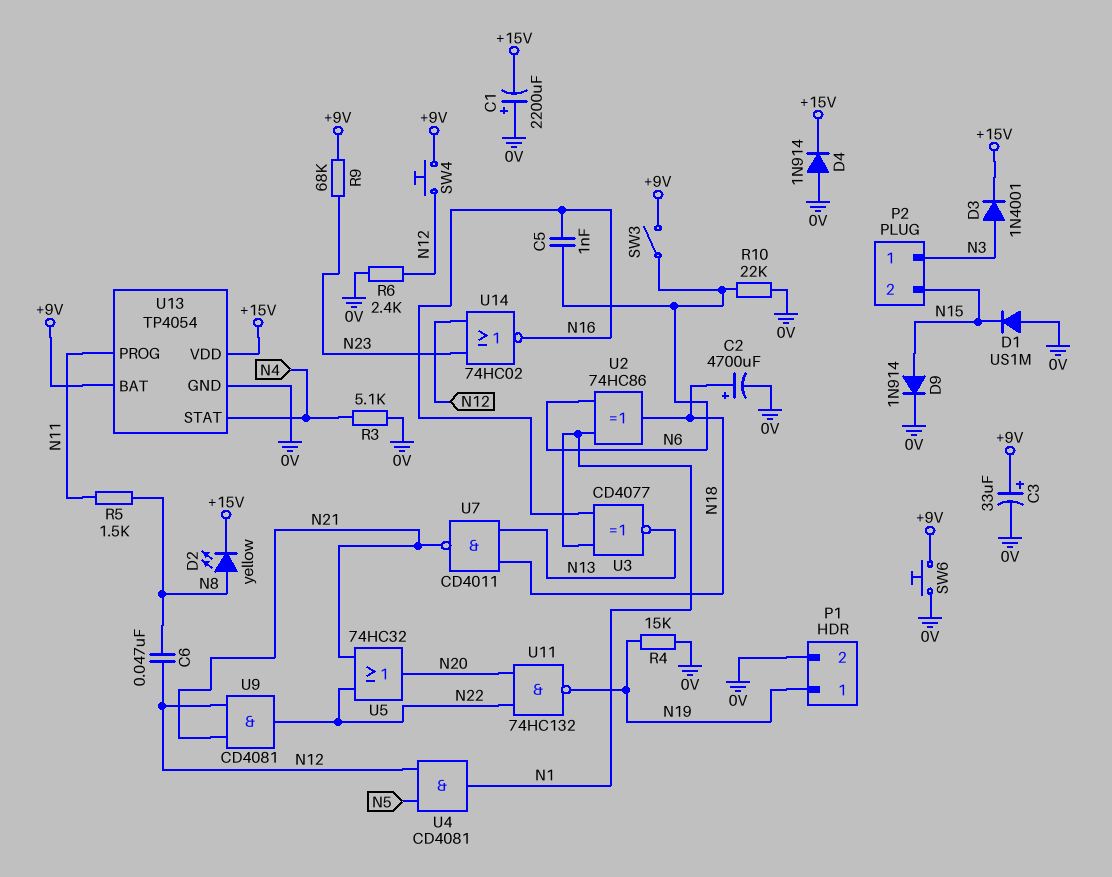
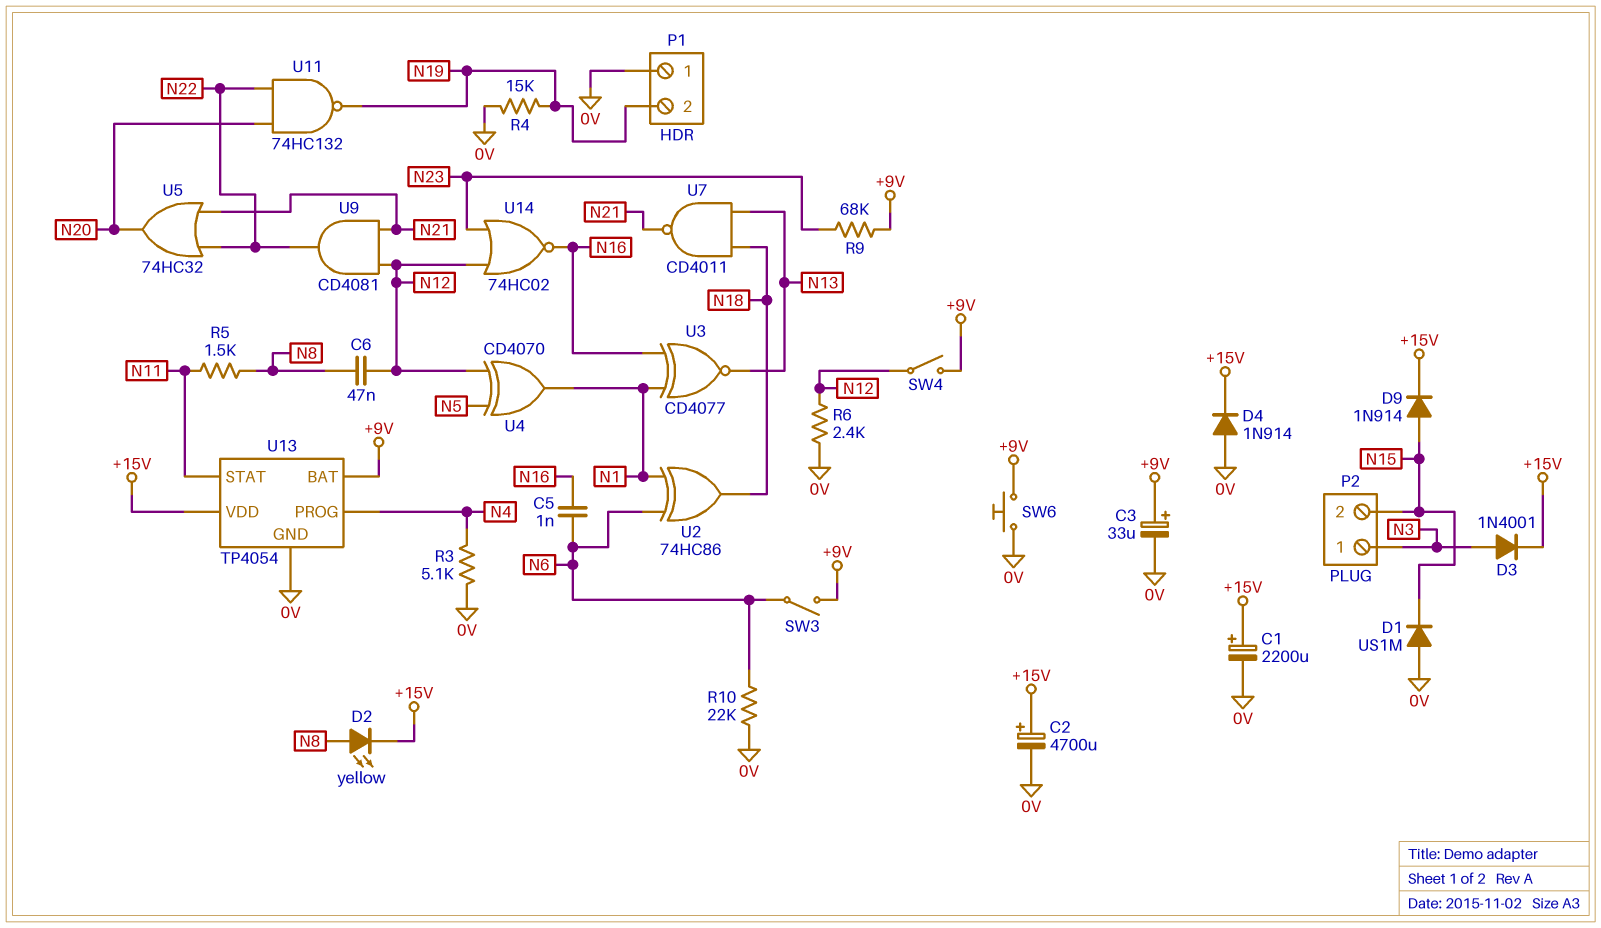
C1: 2200uF (plus 0V, minus +15V) -> 2200uF (plus +15V, minus 0V)
C2: 4700uF (plus N18, minus 0V) -> 4700uF (plus +15V, minus 0V)
D9: diode 1N914 (A N15, K 0V) -> diode 1N914 (A N15, K +15V)
P1 pin 1: N19 -> 0V
P1 pin 2: 0V -> N19
SW4: button (+9V, N12) -> switch (+9V, N12)
U4: AND CD4081 (in N5, in N12, out N1) -> XOR CD4070 (in N5, in N12, out N1)
U13 pin PROG: N11 -> N4
U13 pin STAT: N4 -> N11

